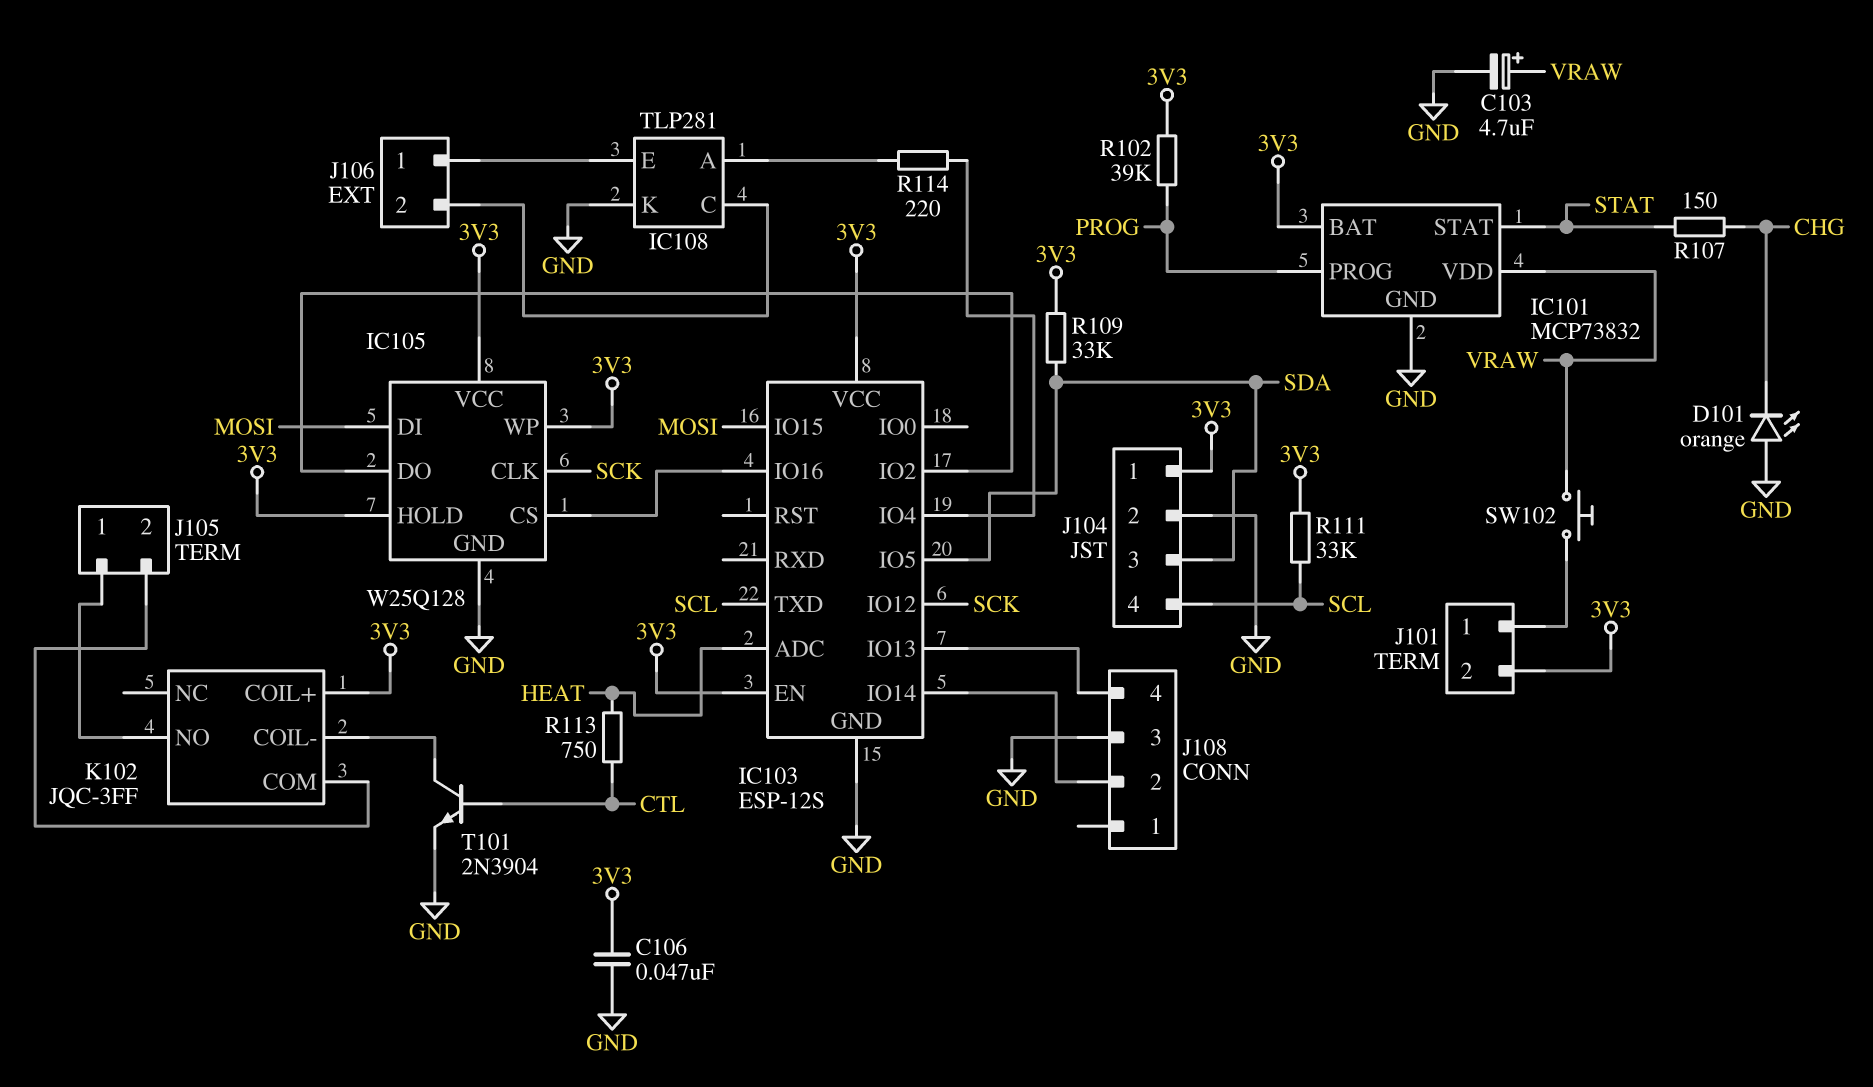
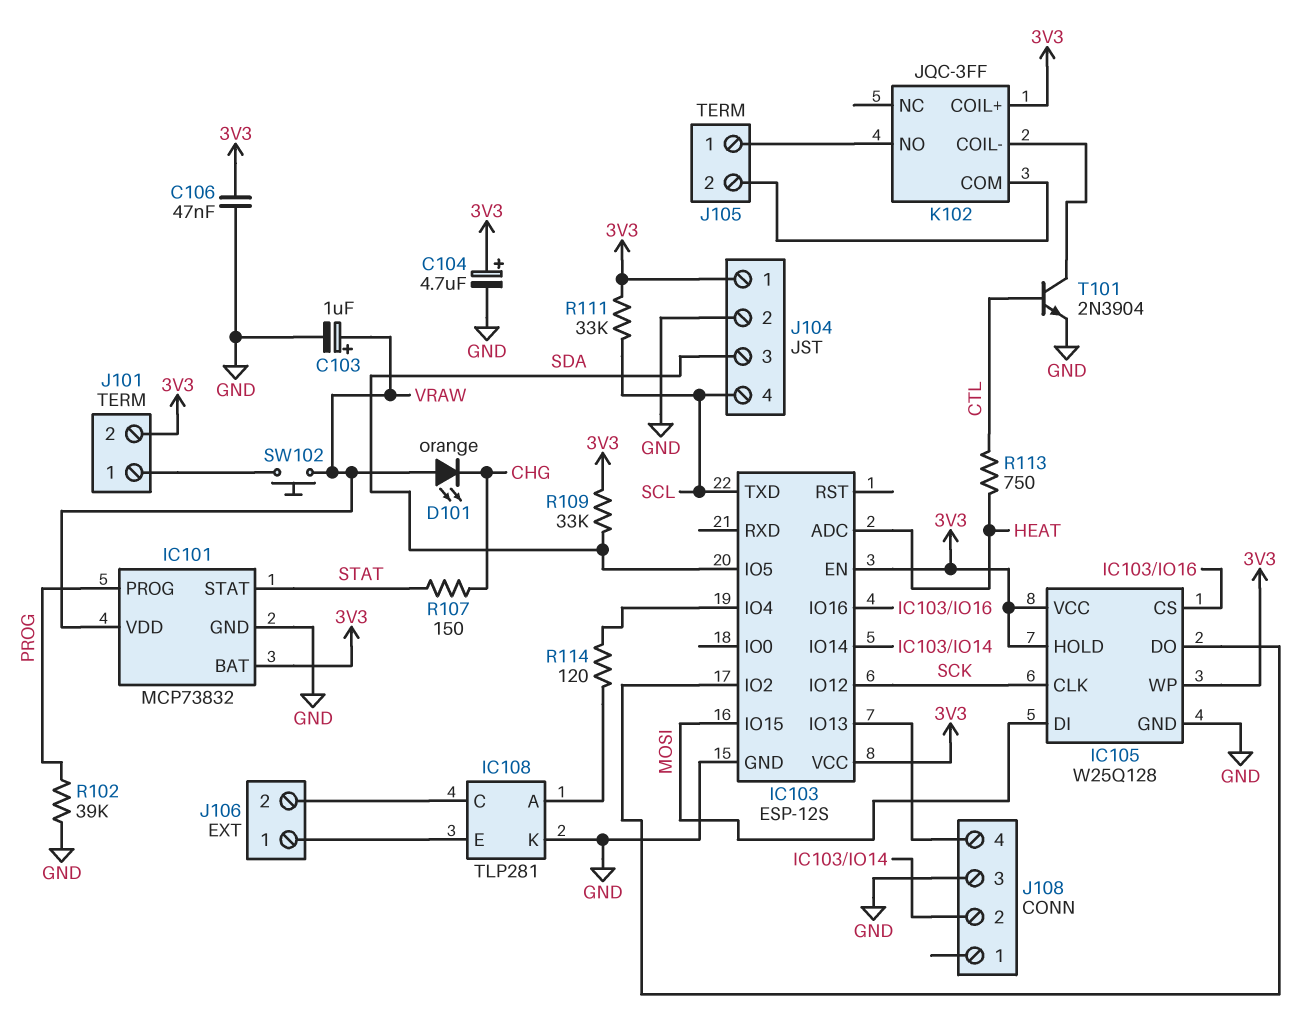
C103: 4.7uF (plus VRAW, minus GND) -> 1uF (plus VRAW, minus GND)
C104: none -> 4.7uF (plus 3V3, minus GND)
D101: LED orange (A GND, K CHG) -> LED orange (A VRAW, K CHG)
R102: 39k (3V3, PROG) -> 39k (GND, PROG)
R114: 220 (IC103/IO4, IC108/A) -> 120 (IC103/IO4, IC108/A)

